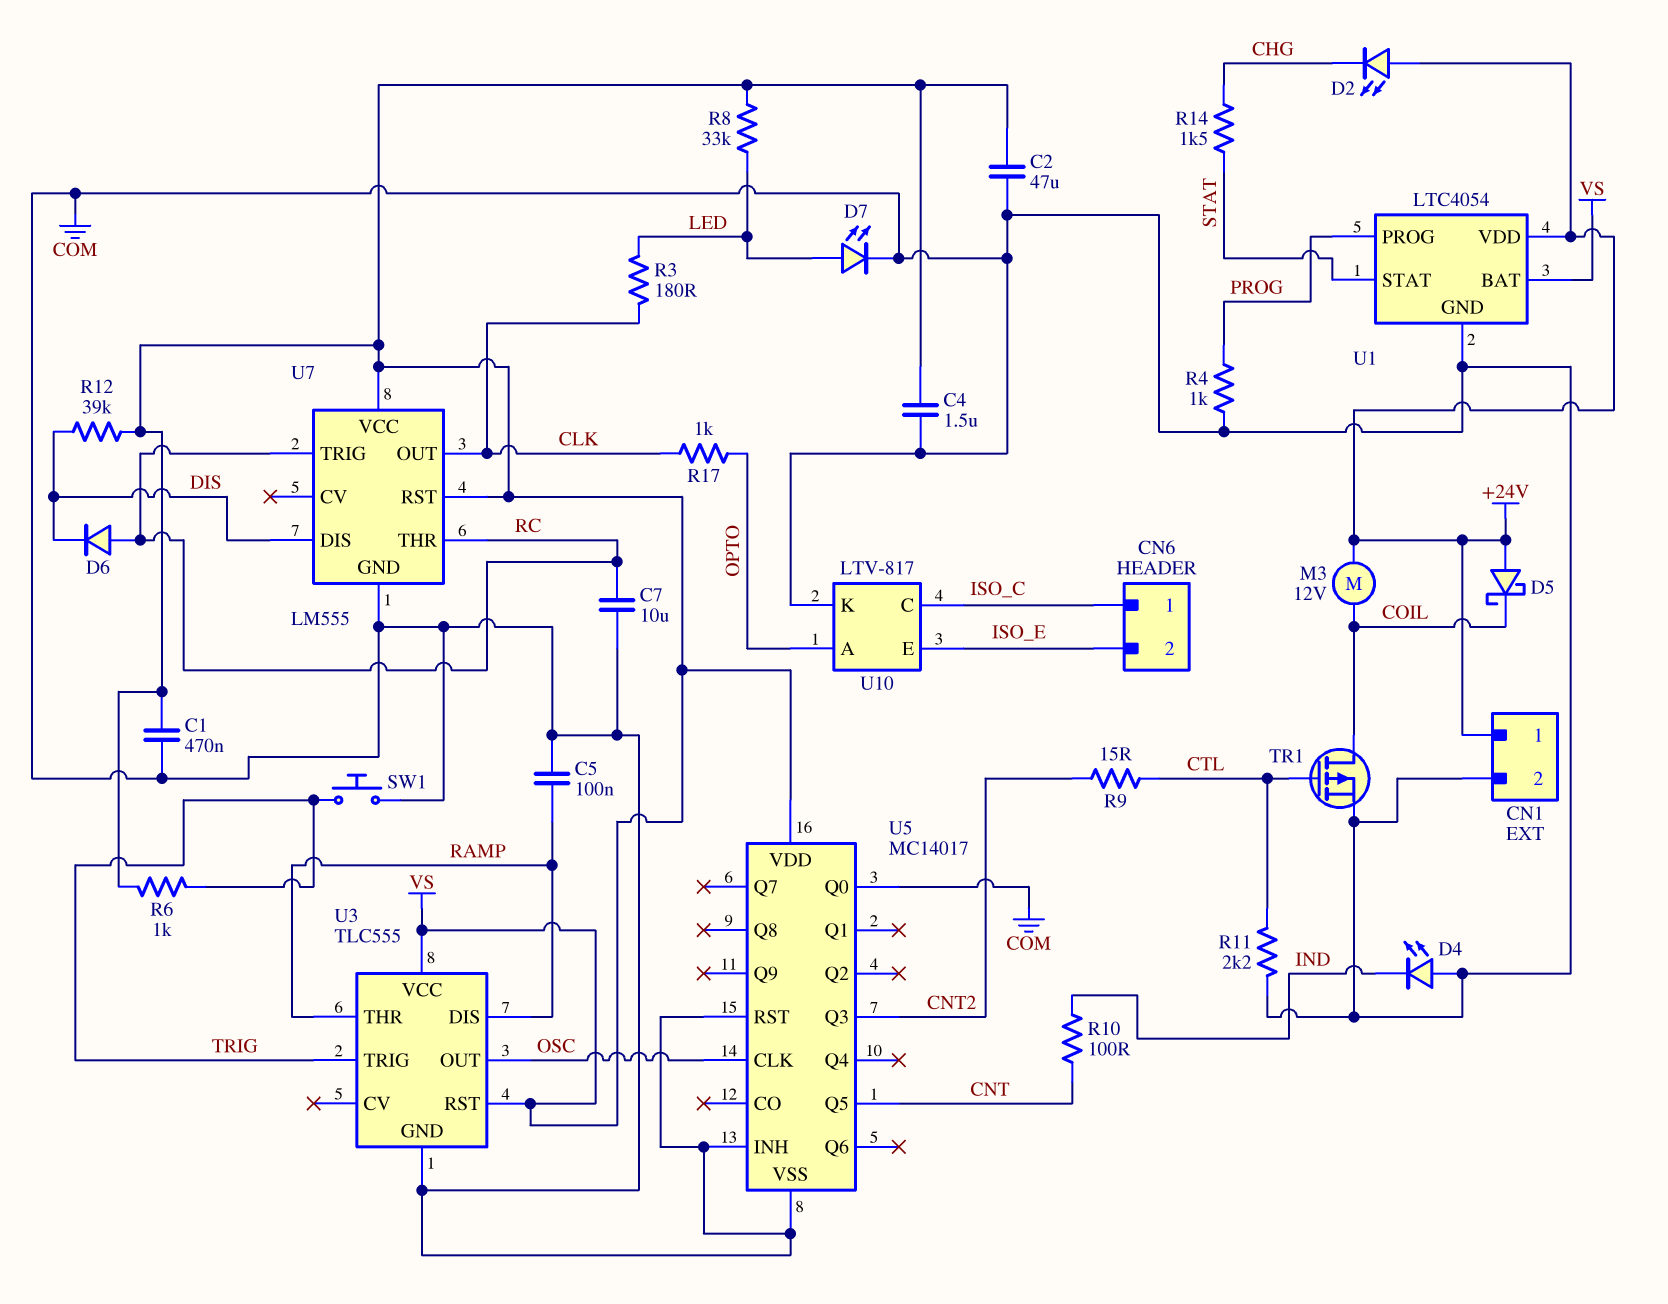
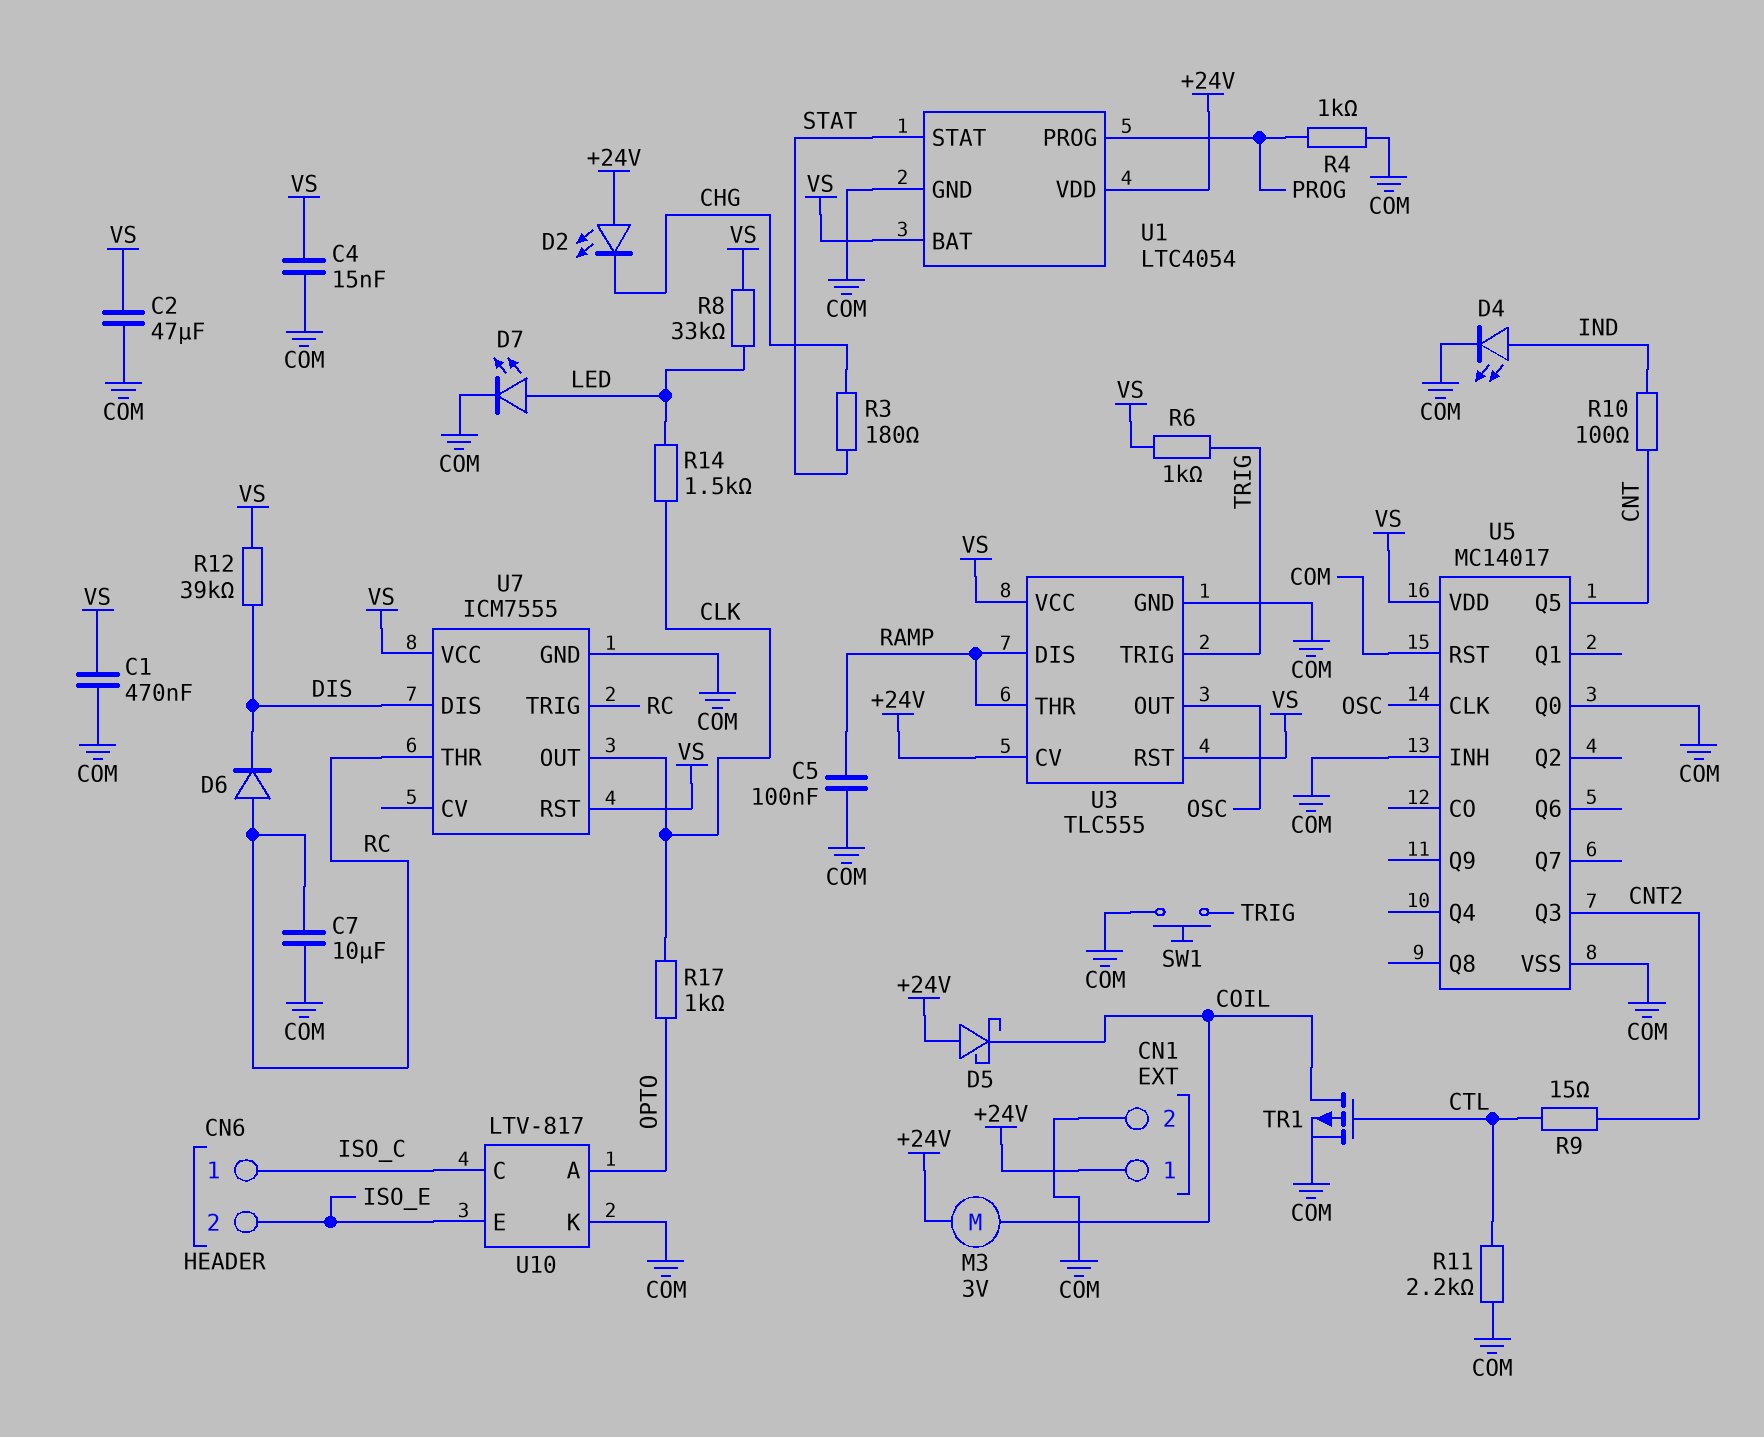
C4: 1.5uF (COM, VS) -> 15nF (COM, VS)
D4: LED (A COM, K IND) -> LED (A IND, K COM)
M3: motor 12V (+24V, COIL) -> motor 3V (+24V, COIL)
R3: 180 (CLK, LED) -> 180 (CHG, STAT)
R14: 1.5k (CHG, STAT) -> 1.5k (CLK, LED)
U3 pin CV: none -> +24V
U7: LM555 -> ICM7555

